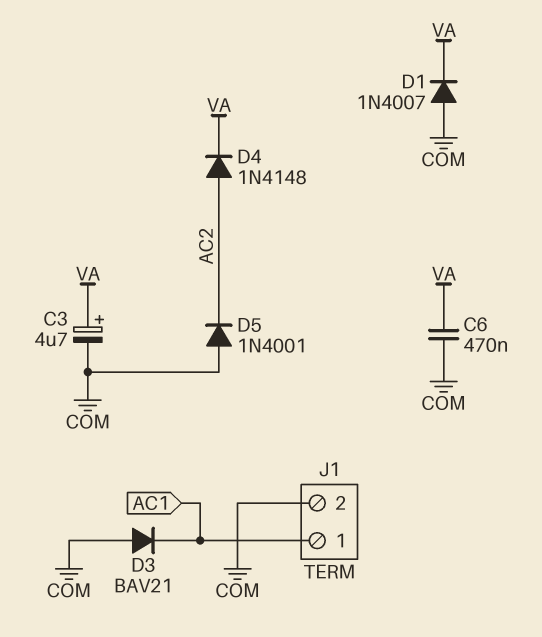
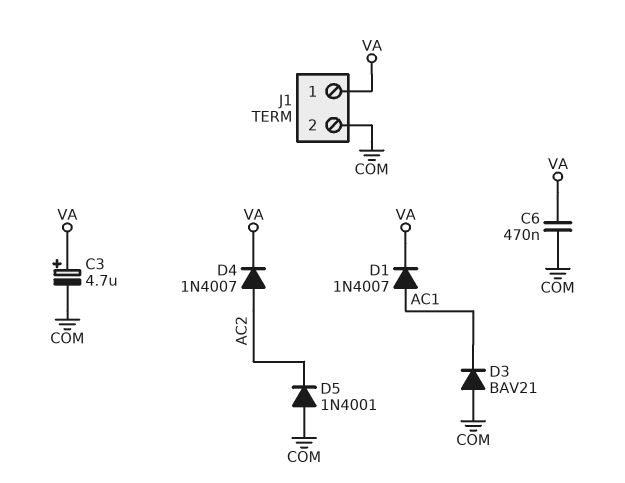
D1: diode 1N4007 (A COM, K VA) -> diode 1N4007 (A AC1, K VA)
D4: diode 1N4148 (A AC2, K VA) -> diode 1N4007 (A AC2, K VA)
J1 pin 1: AC1 -> VA

